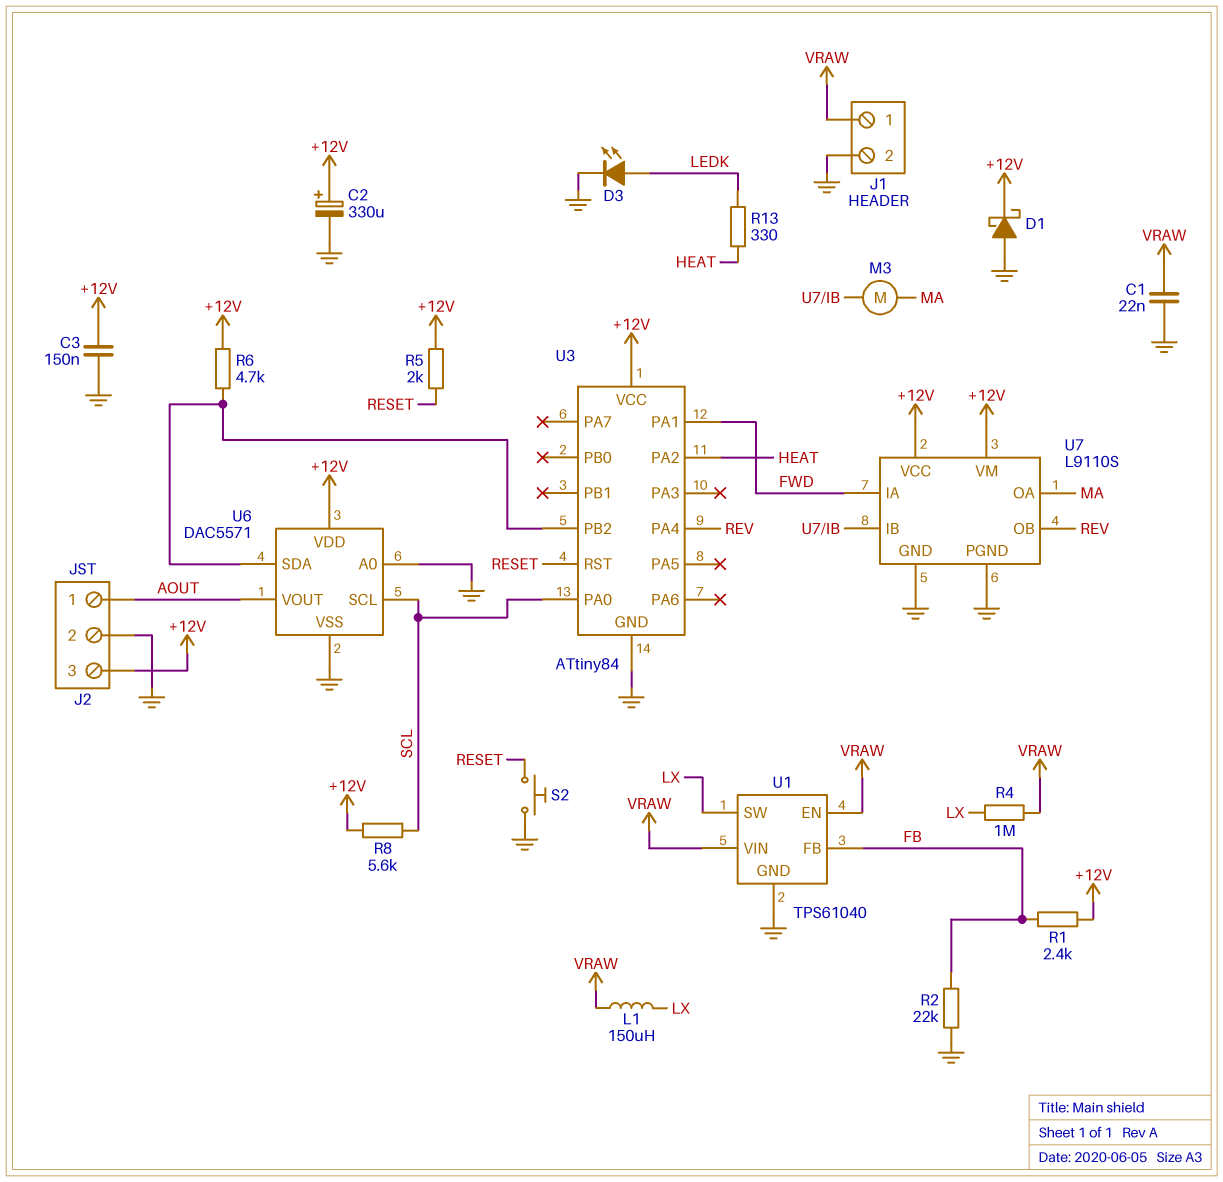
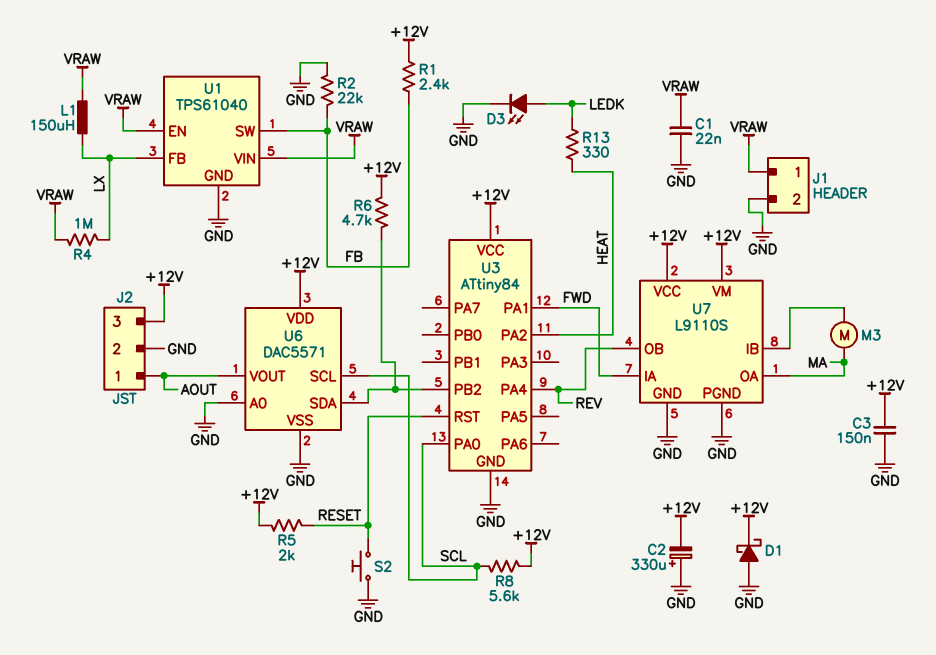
C2: 330uF (plus +12V, minus GND) -> 330uF (plus GND, minus +12V)
U1 pin FB: FB -> LX
U1 pin SW: LX -> FB

